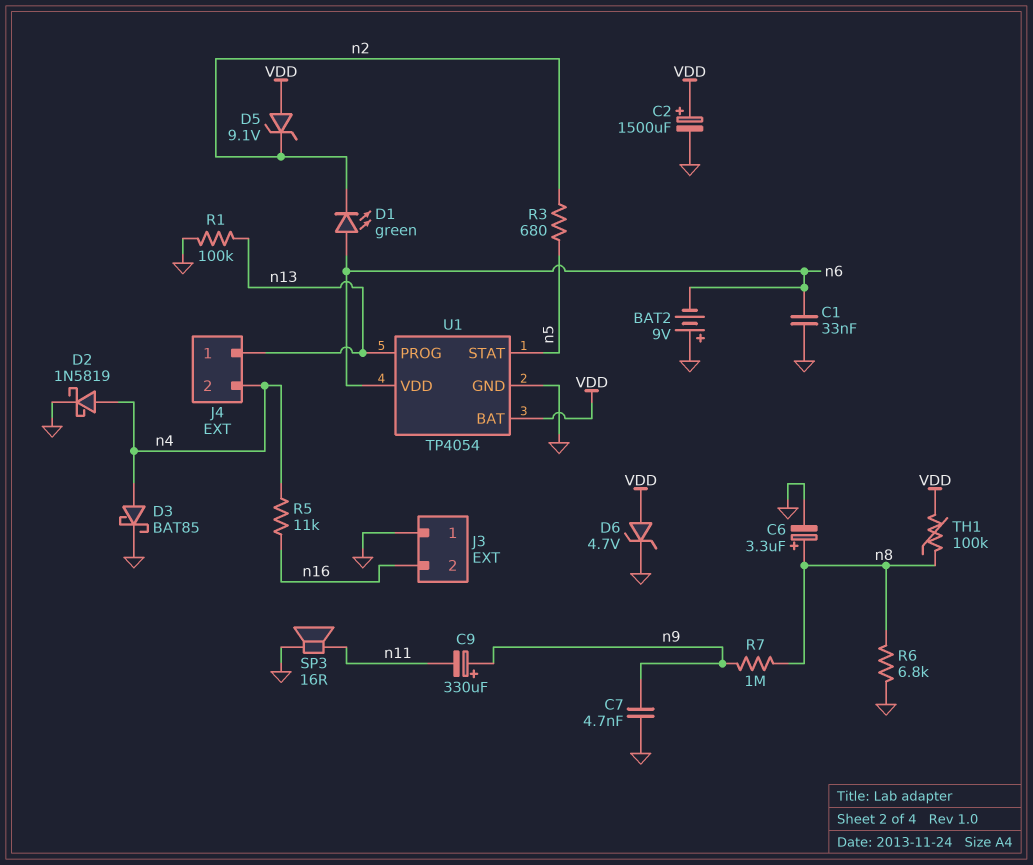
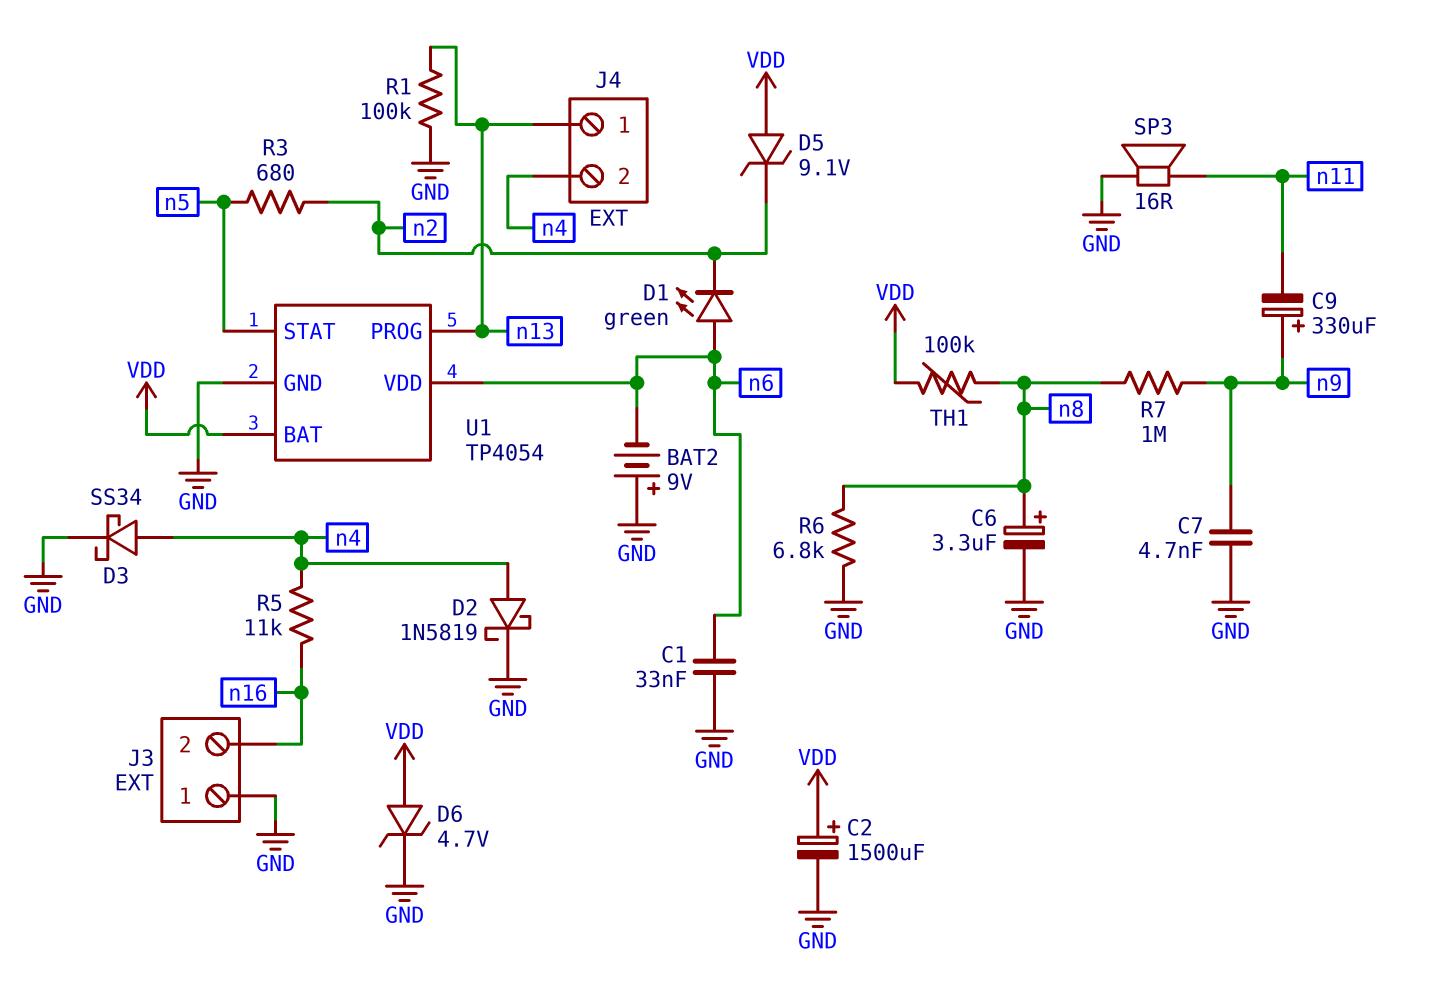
D3: schottky BAT85 (A n4, K GND) -> schottky SS34 (A n4, K GND)

